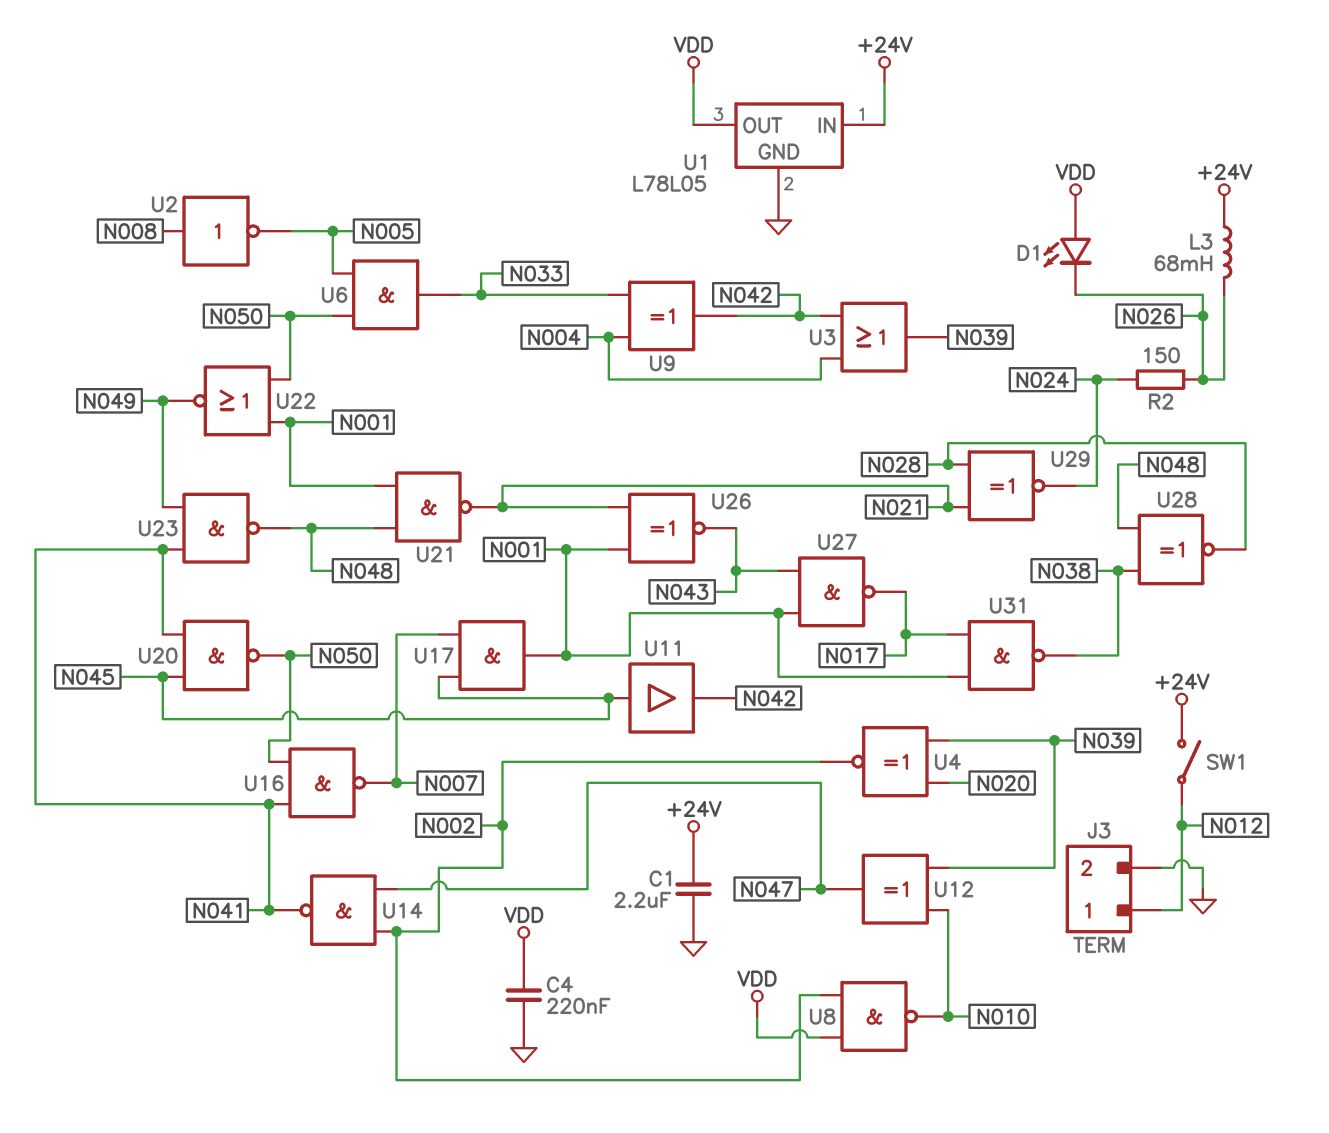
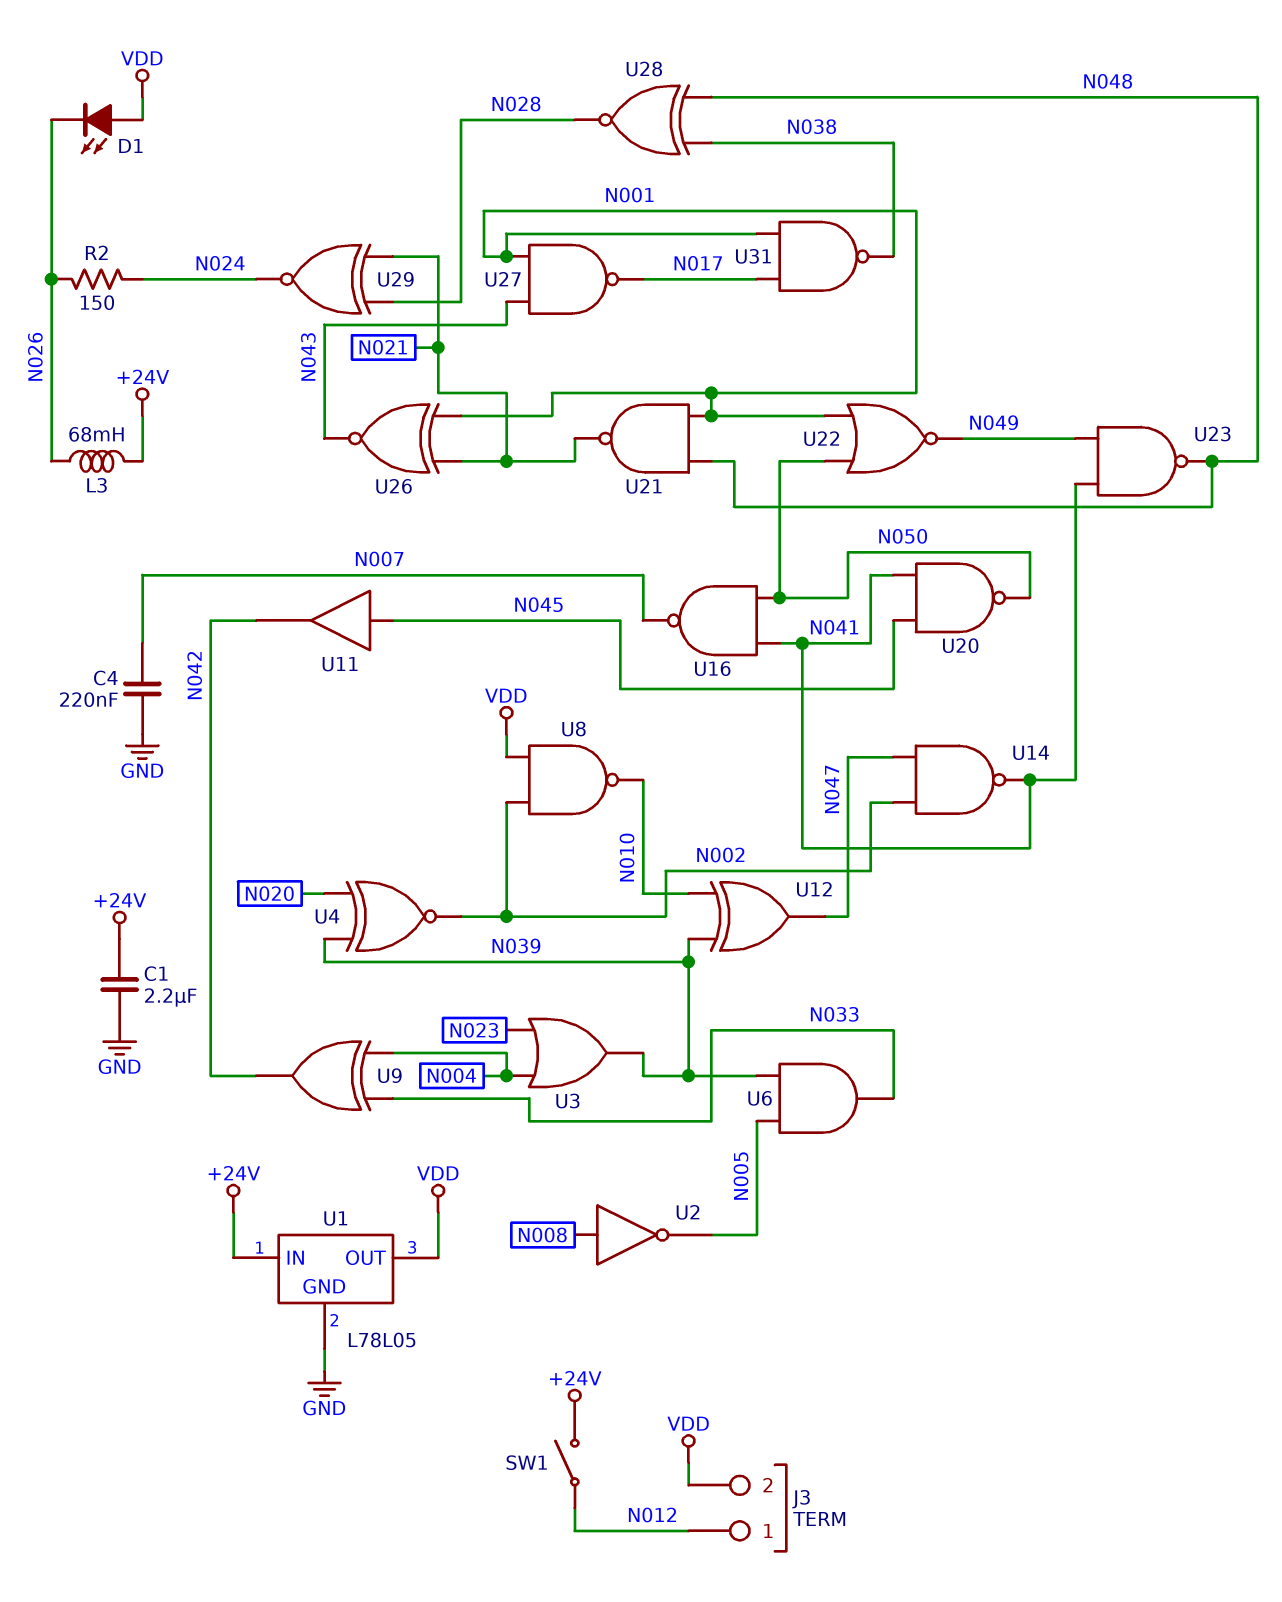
C4: 220nF (GND, VDD) -> 220nF (GND, N007)
J3 pin 2: GND -> VDD
U3: OR (in N004, in N042, out N039) -> OR (in N004, in N023, out N039)
U6: AND (in N005, in N050, out N033) -> AND (in N005, in N039, out N033)
U17: AND (in N007, in N045, out N001) -> none

